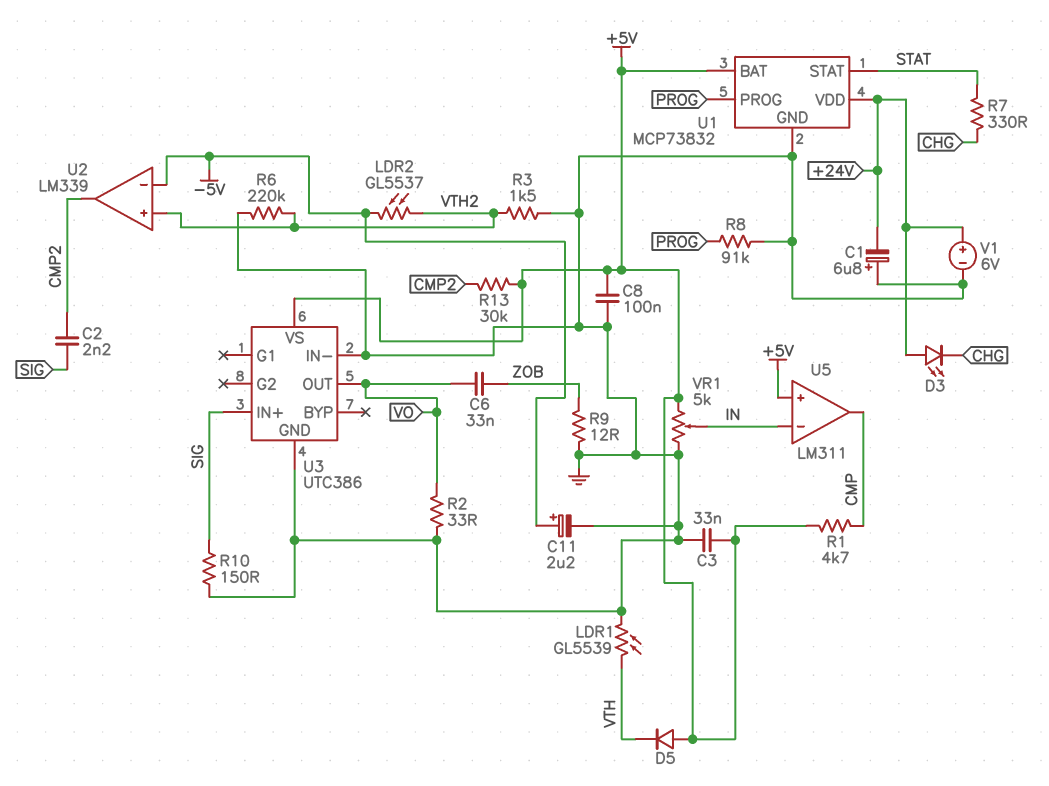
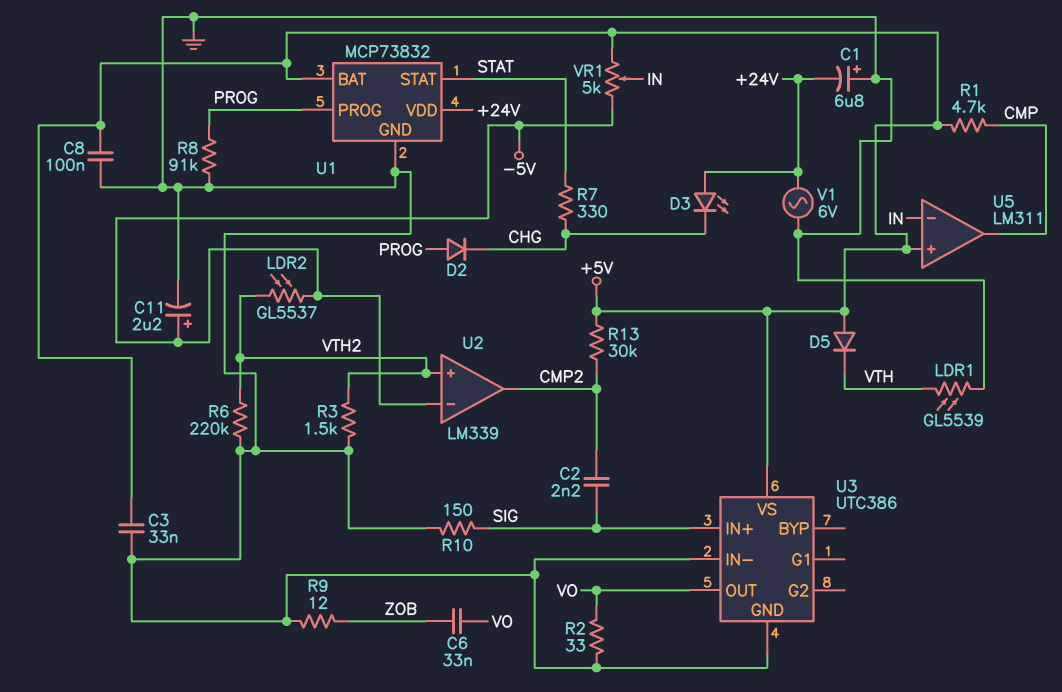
D2: none -> diode (A PROG, K CHG)
V1: 6V (plus +24V, minus GND) -> AC 6V (+24V, GND)
VR1: 5k (+5V, GND, wiper IN) -> 5k (+5V, -5V, wiper IN)

